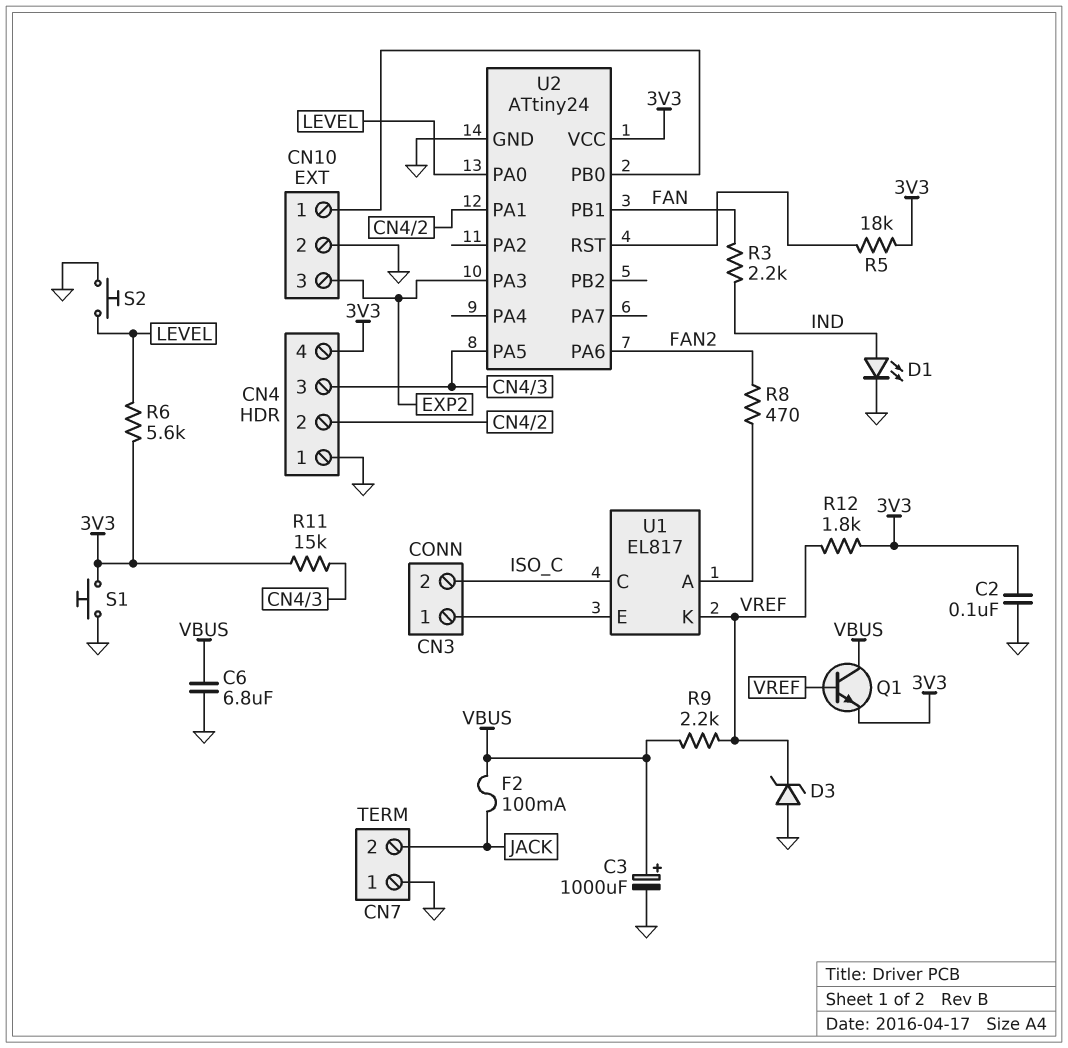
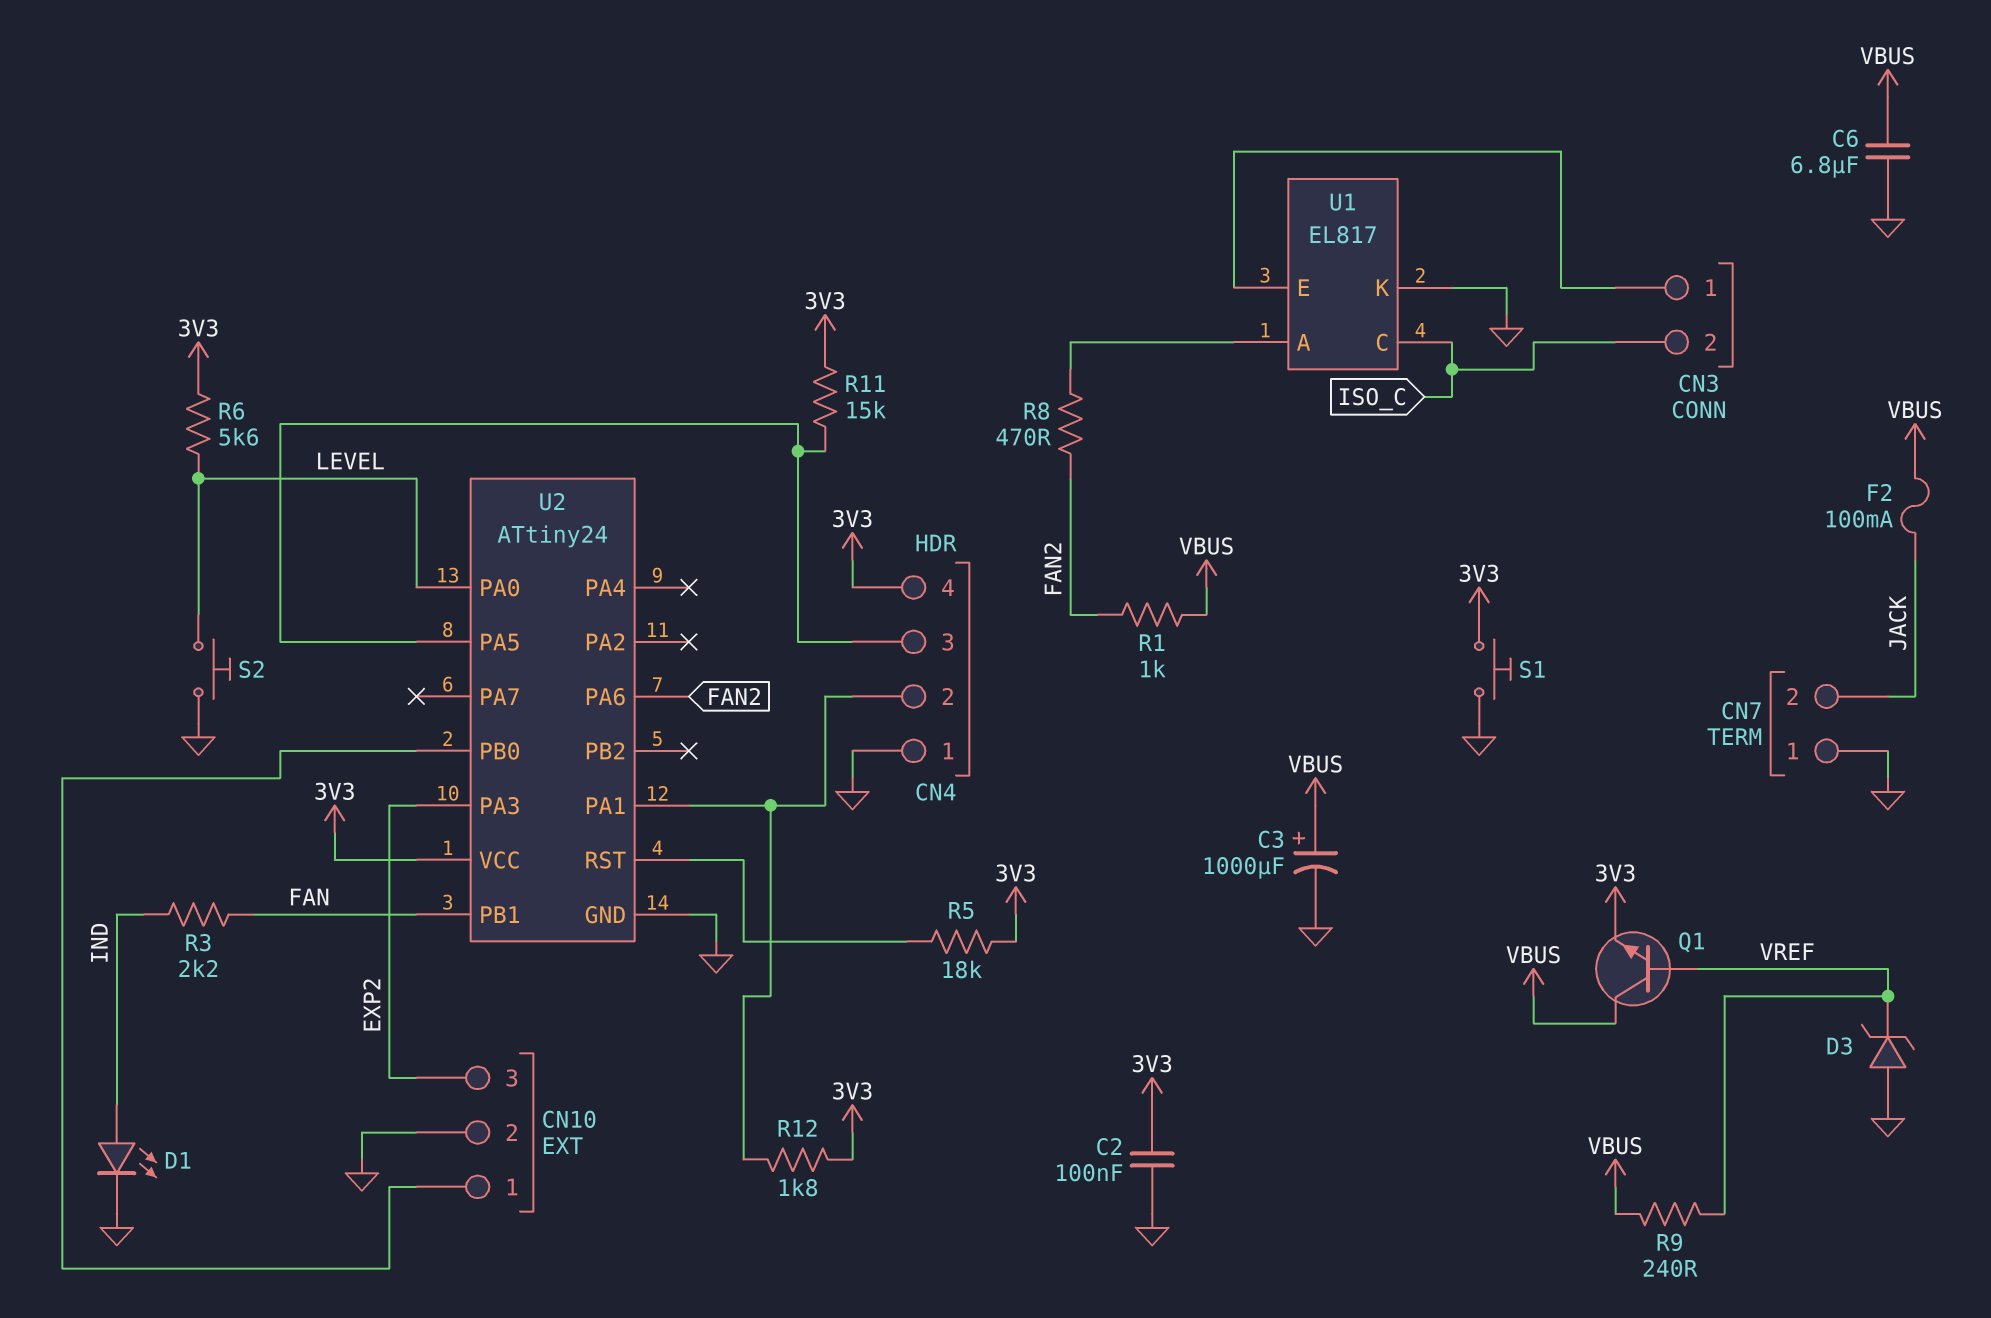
R1: none -> 1k (FAN2, VBUS)
R9: 2.2k (VBUS, VREF) -> 240 (VBUS, VREF)
R12: 1.8k (3V3, VREF) -> 1.8k (3V3, CN4/2)
U1 pin K: VREF -> GND

